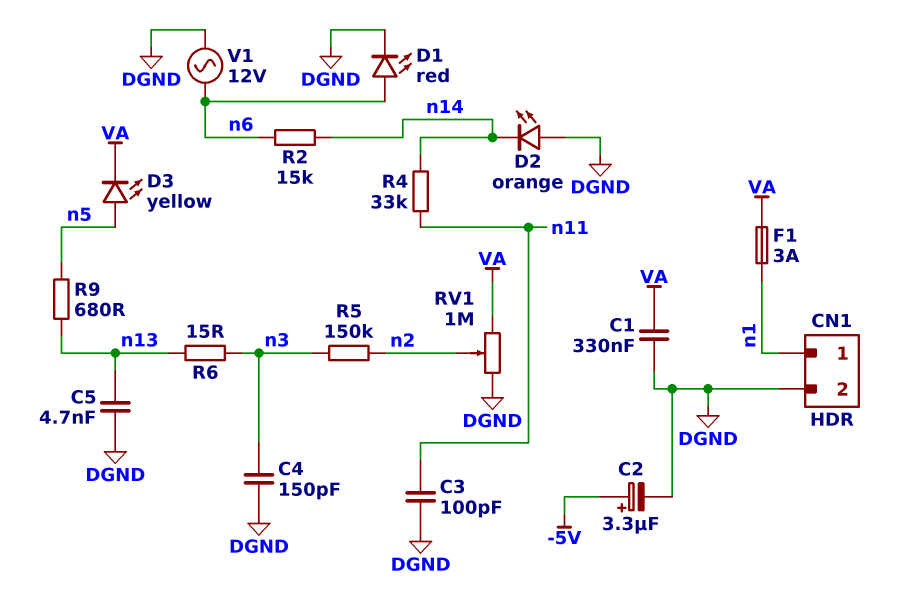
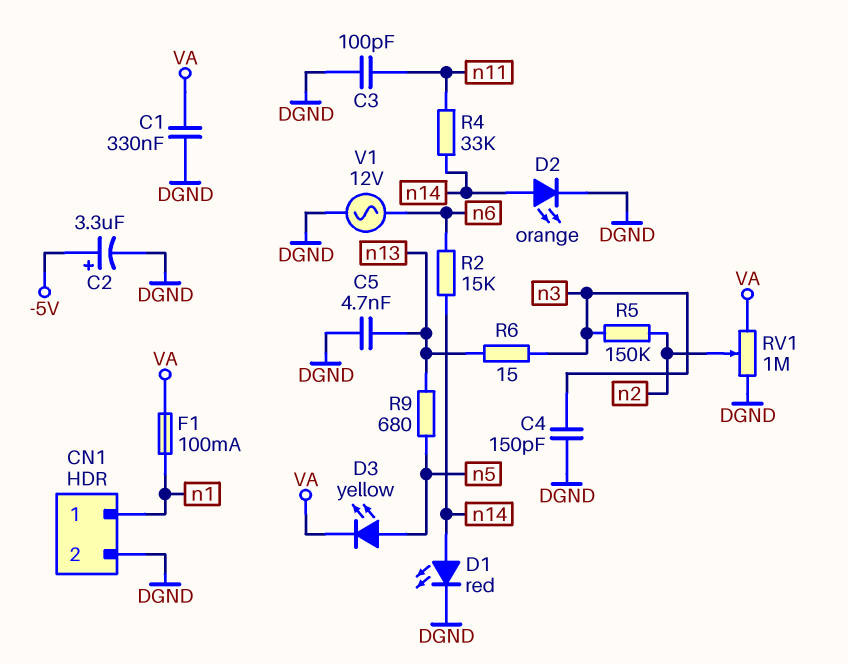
D1: LED red (A n6, K DGND) -> LED red (A n14, K DGND)
D2: LED orange (A DGND, K n14) -> LED orange (A n14, K DGND)
F1: 3A (VA, n1) -> 100mA (VA, n1)

